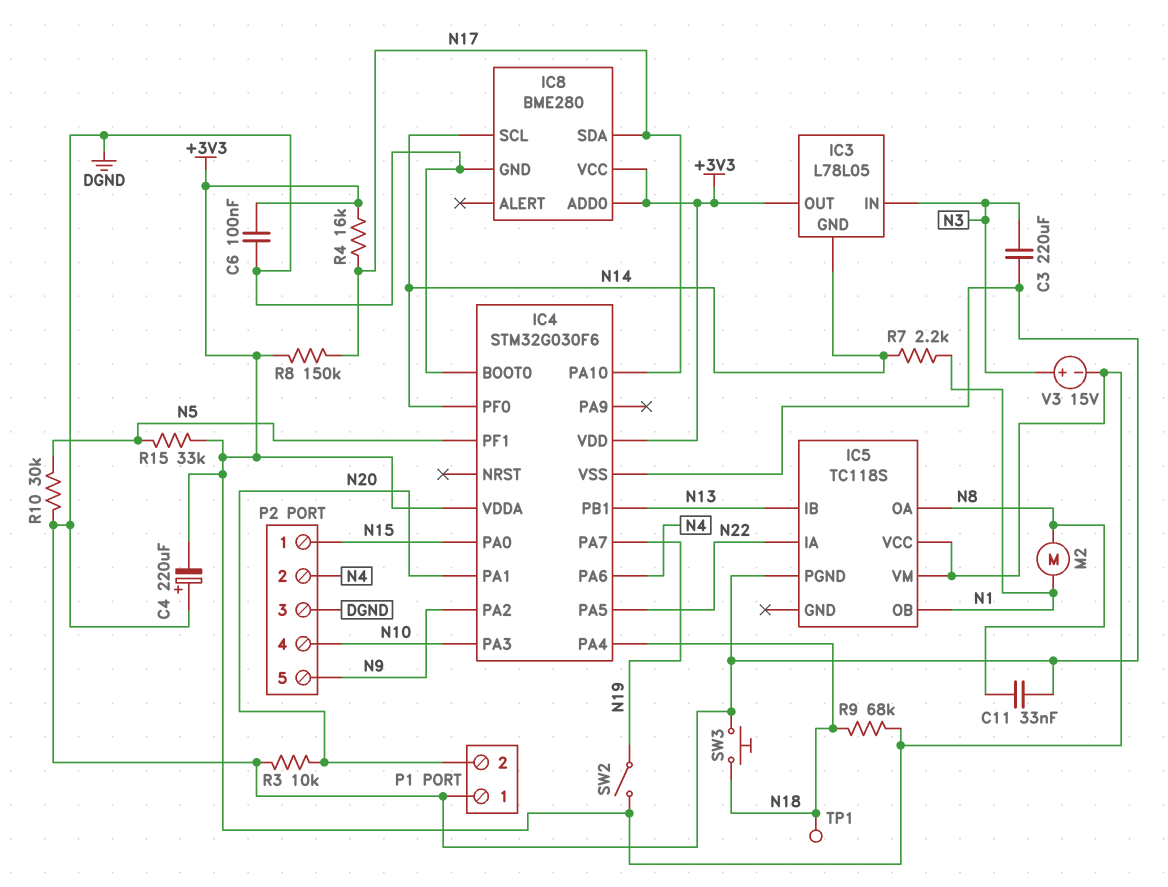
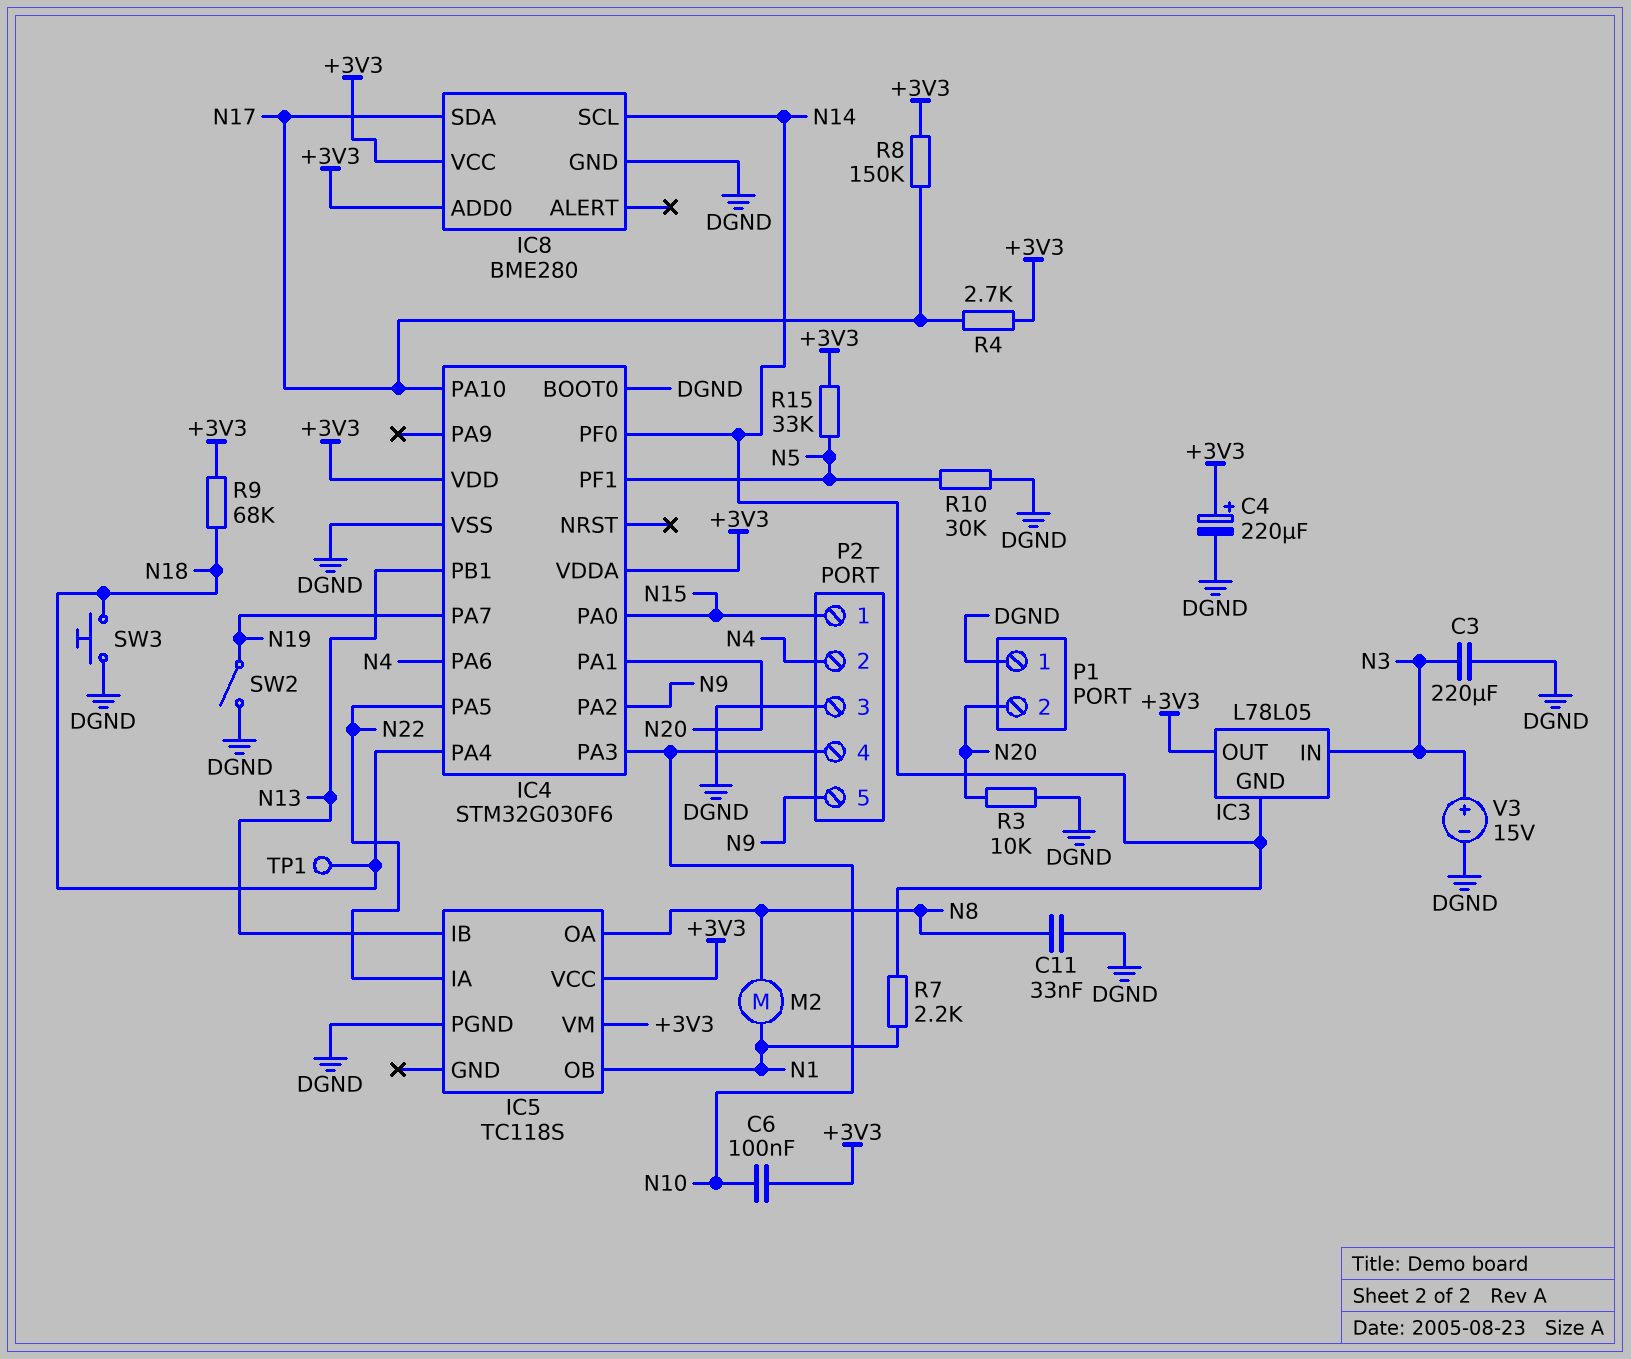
C4: 220uF (plus DGND, minus +3V3) -> 220uF (plus +3V3, minus DGND)
C6: 100nF (+3V3, DGND) -> 100nF (+3V3, N10)
R4: 16k (+3V3, N17) -> 2.7k (+3V3, N17)
SW2: switch (+3V3, N19) -> switch (DGND, N19)
V3: 15V (plus N3, minus +3V3) -> 15V (plus N3, minus DGND)

